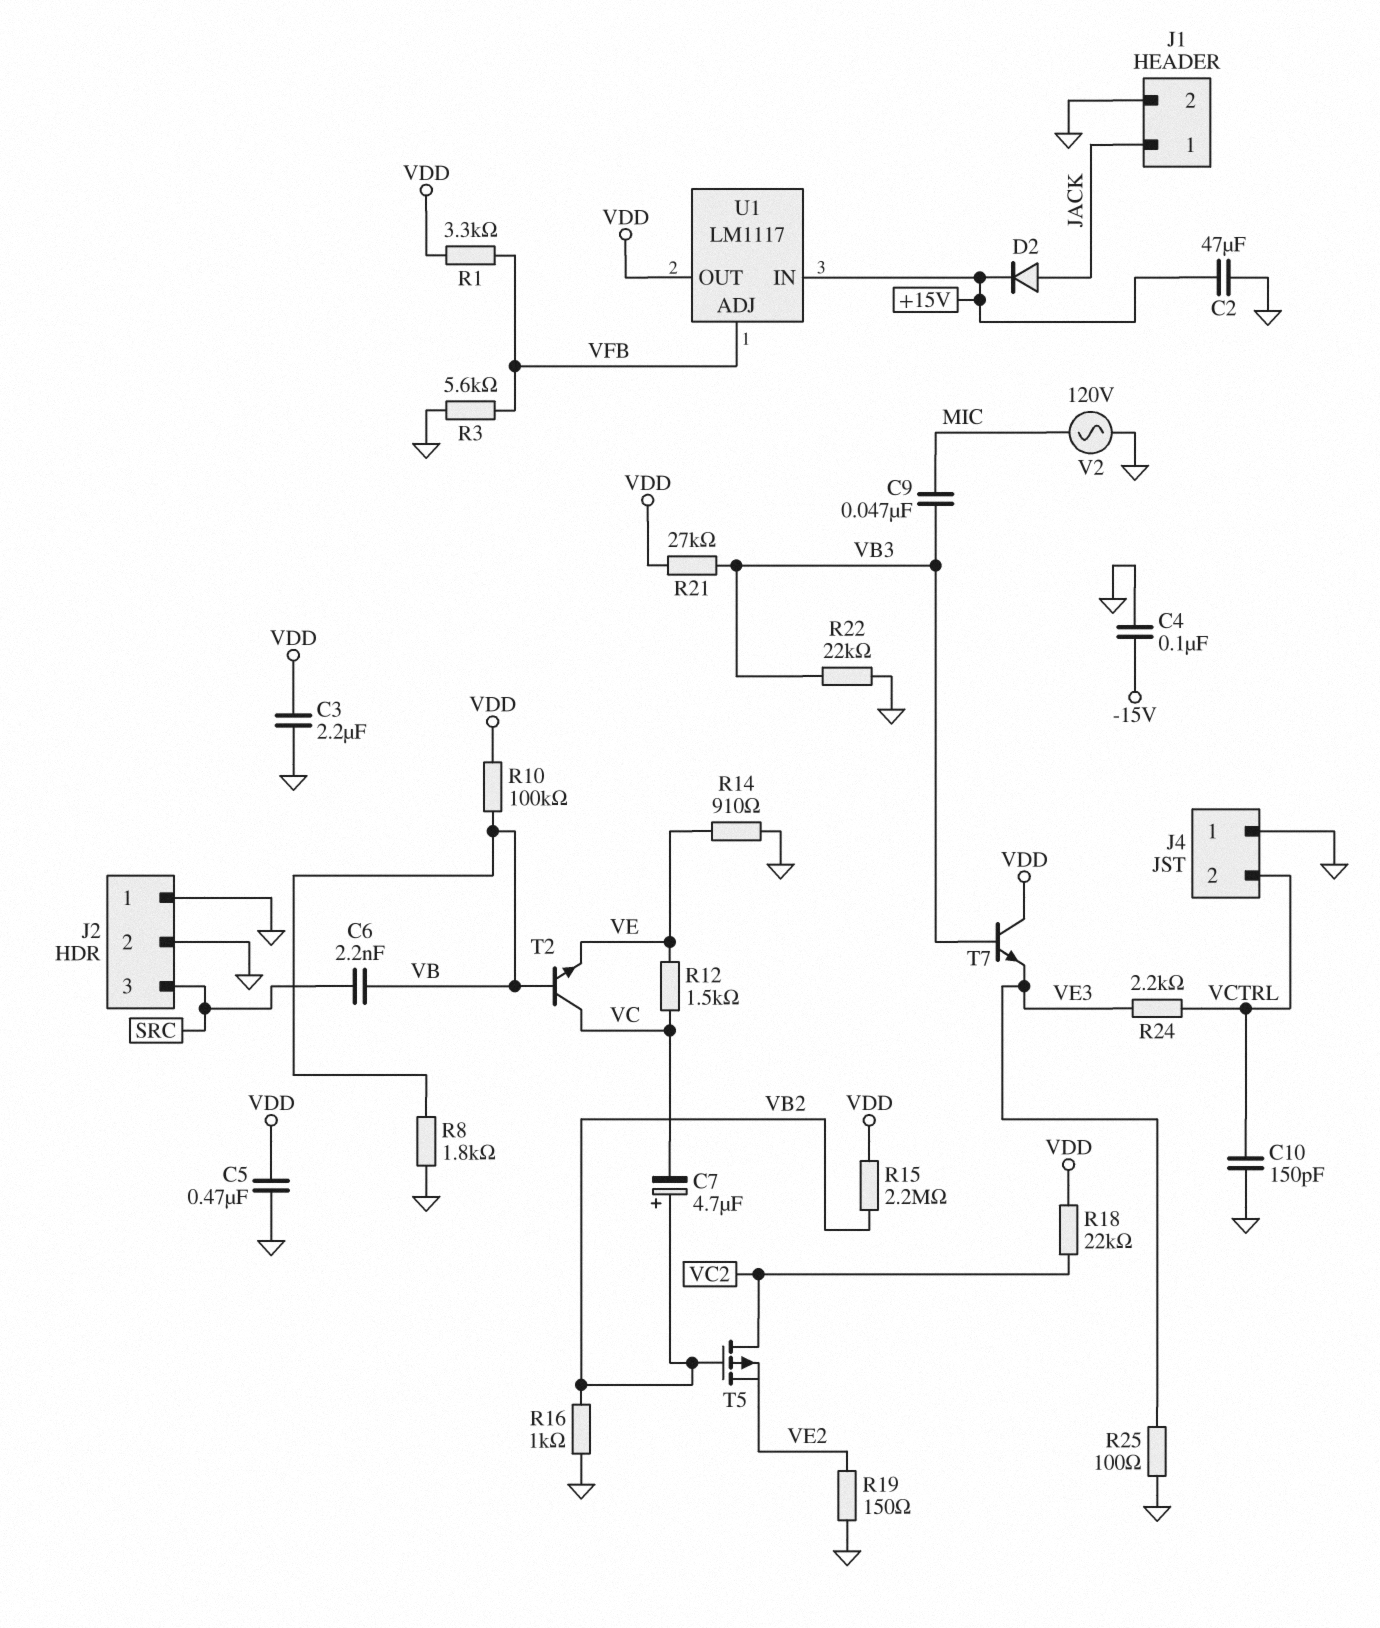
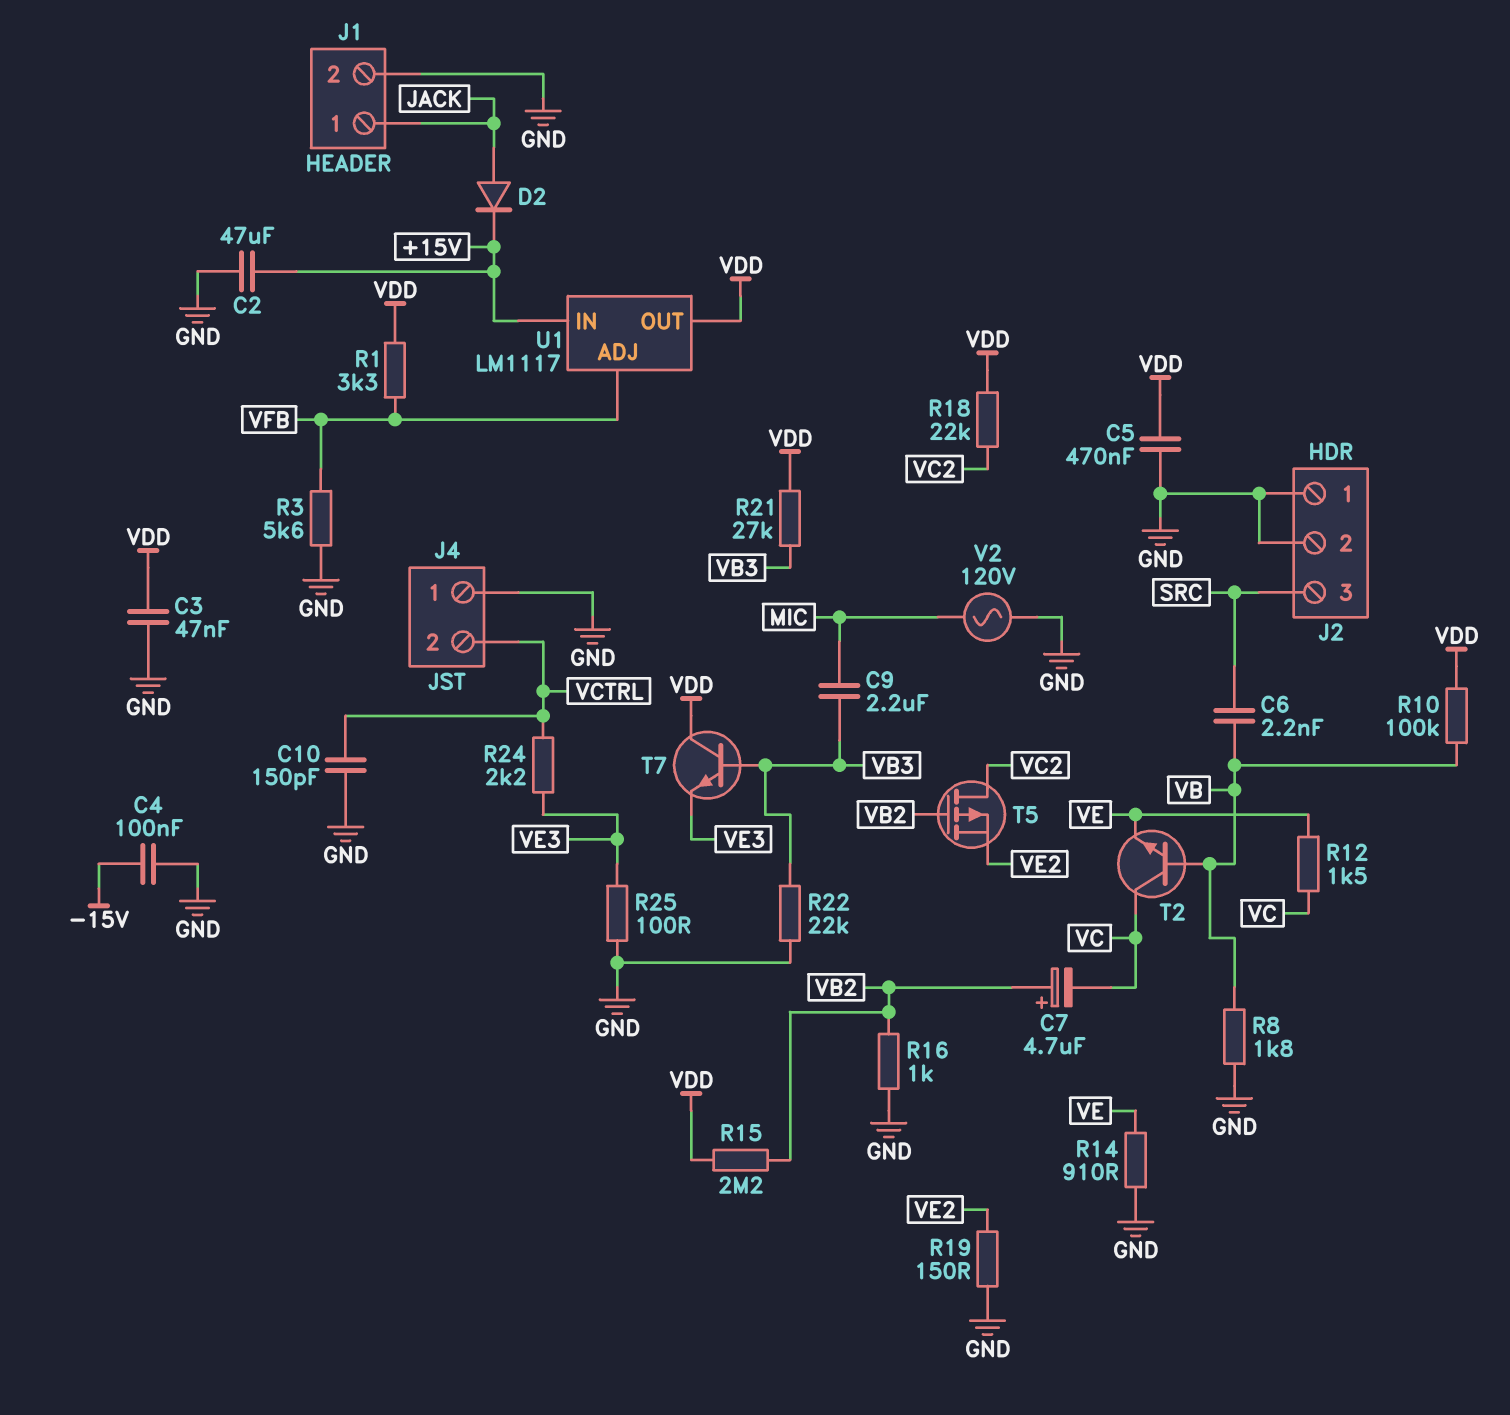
C3: 2.2uF (GND, VDD) -> 47nF (GND, VDD)
C9: 47nF (MIC, VB3) -> 2.2uF (MIC, VB3)

